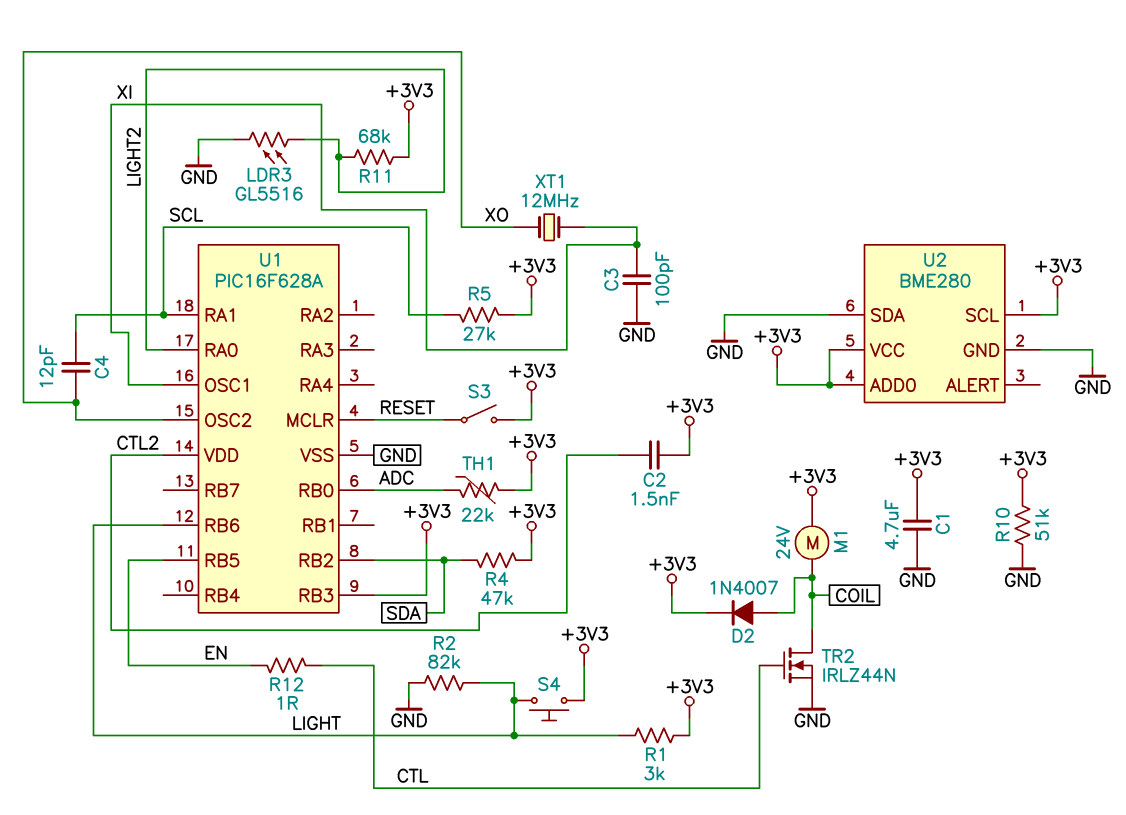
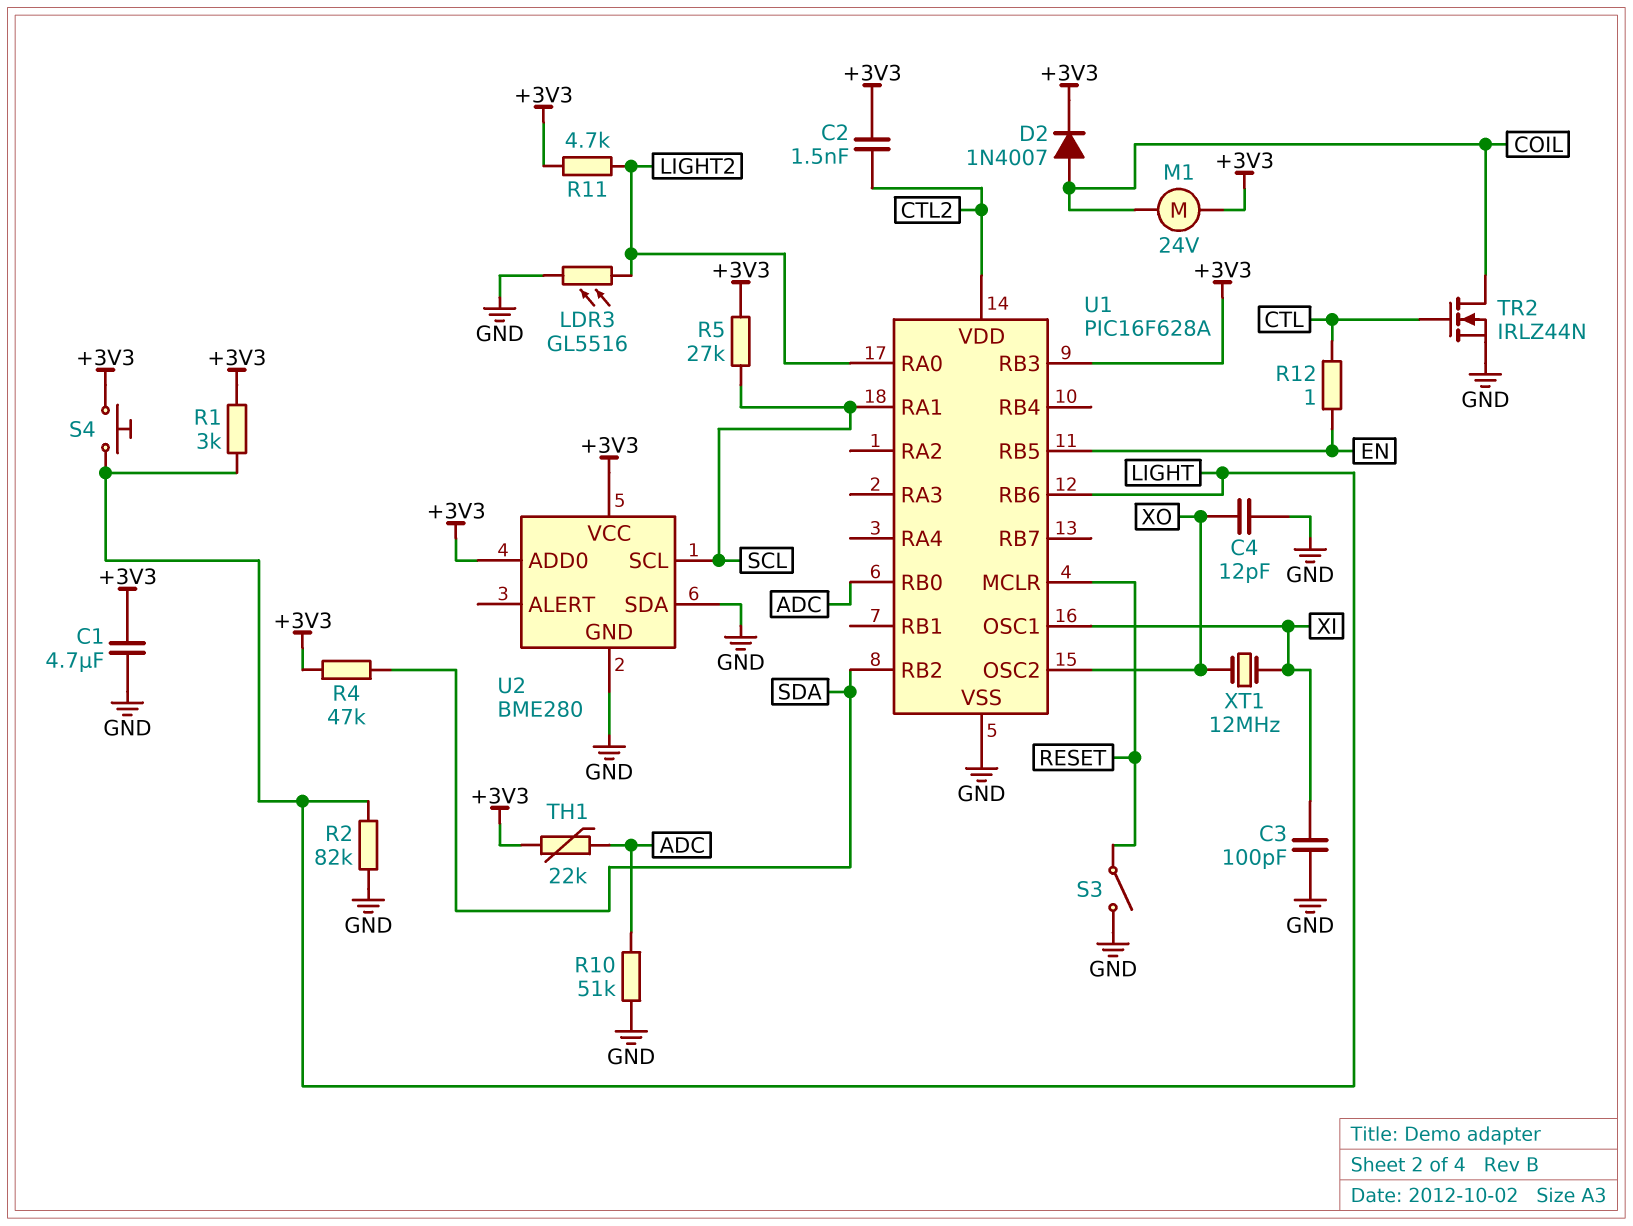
C4: 12pF (SCL, XO) -> 12pF (GND, XO)
R10: 51k (+3V3, GND) -> 51k (ADC, GND)
R11: 68k (+3V3, LIGHT2) -> 4.7k (+3V3, LIGHT2)
S3: switch (+3V3, RESET) -> switch (GND, RESET)
U2 pin SCL: +3V3 -> SCL

